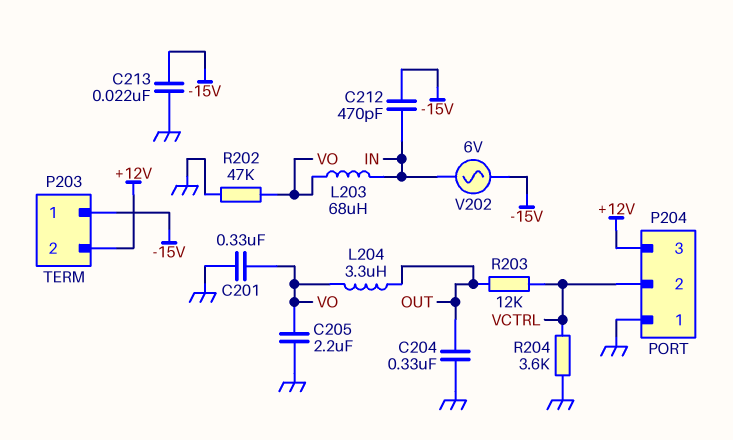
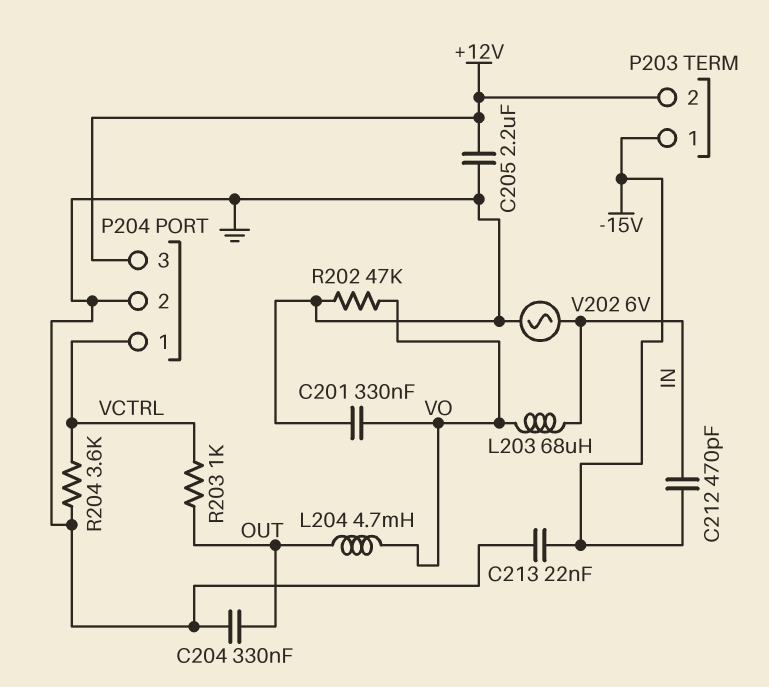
C205: 2.2uF (GND, VO) -> 2.2uF (+12V, GND)
L204: 3.3uH (OUT, VO) -> 4.7mH (OUT, VO)
P204 pin 1: GND -> VCTRL
P204 pin 2: VCTRL -> GND
R203: 12k (OUT, VCTRL) -> 1k (OUT, VCTRL)
V202: AC 6V (-15V, IN) -> AC 6V (GND, IN)

